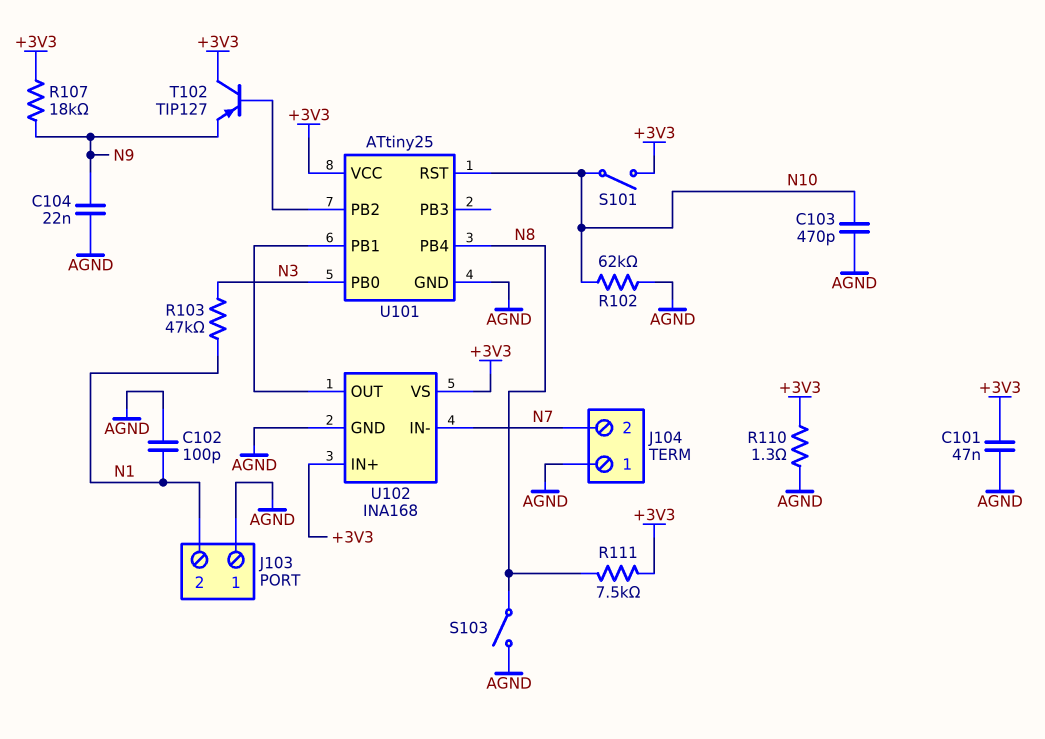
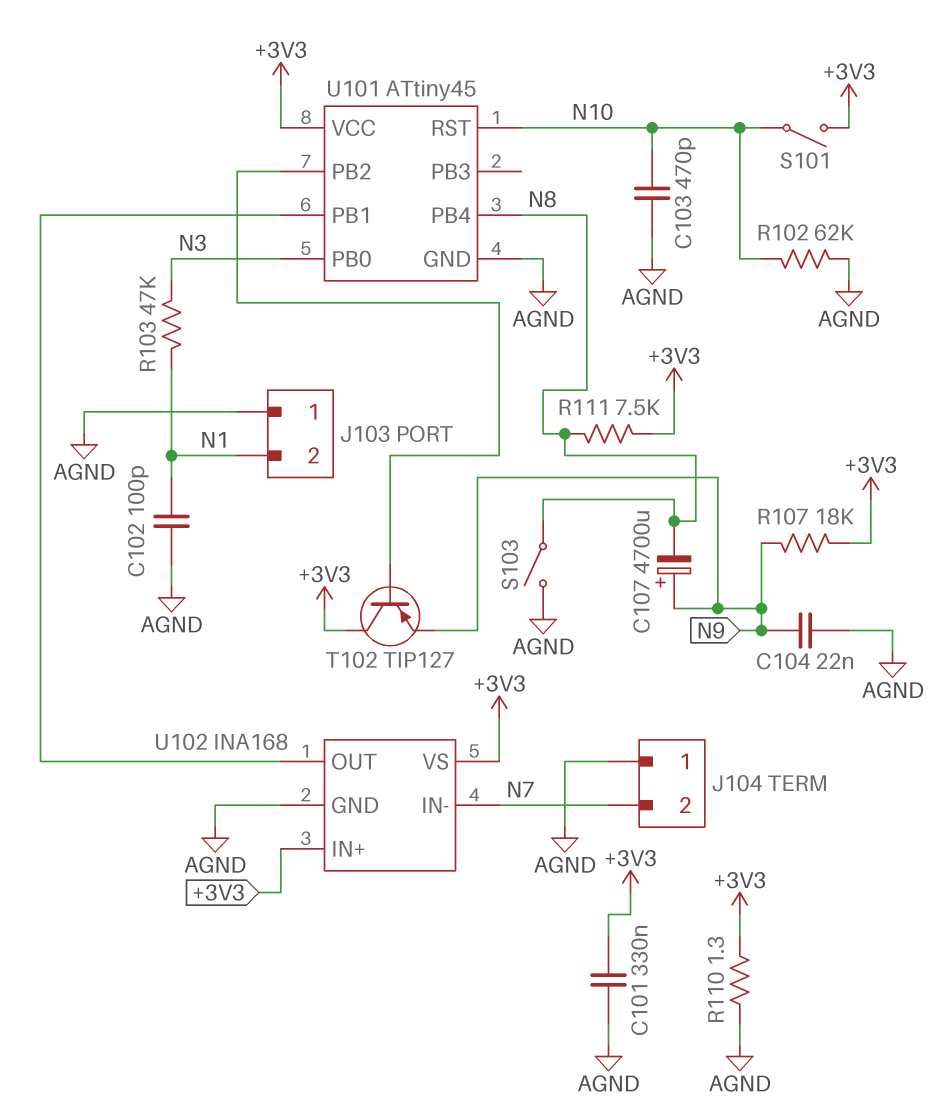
C101: 47nF (+3V3, AGND) -> 330nF (+3V3, AGND)
C107: none -> 4700uF (plus N9, minus N8)
U101: ATtiny25 -> ATtiny45

